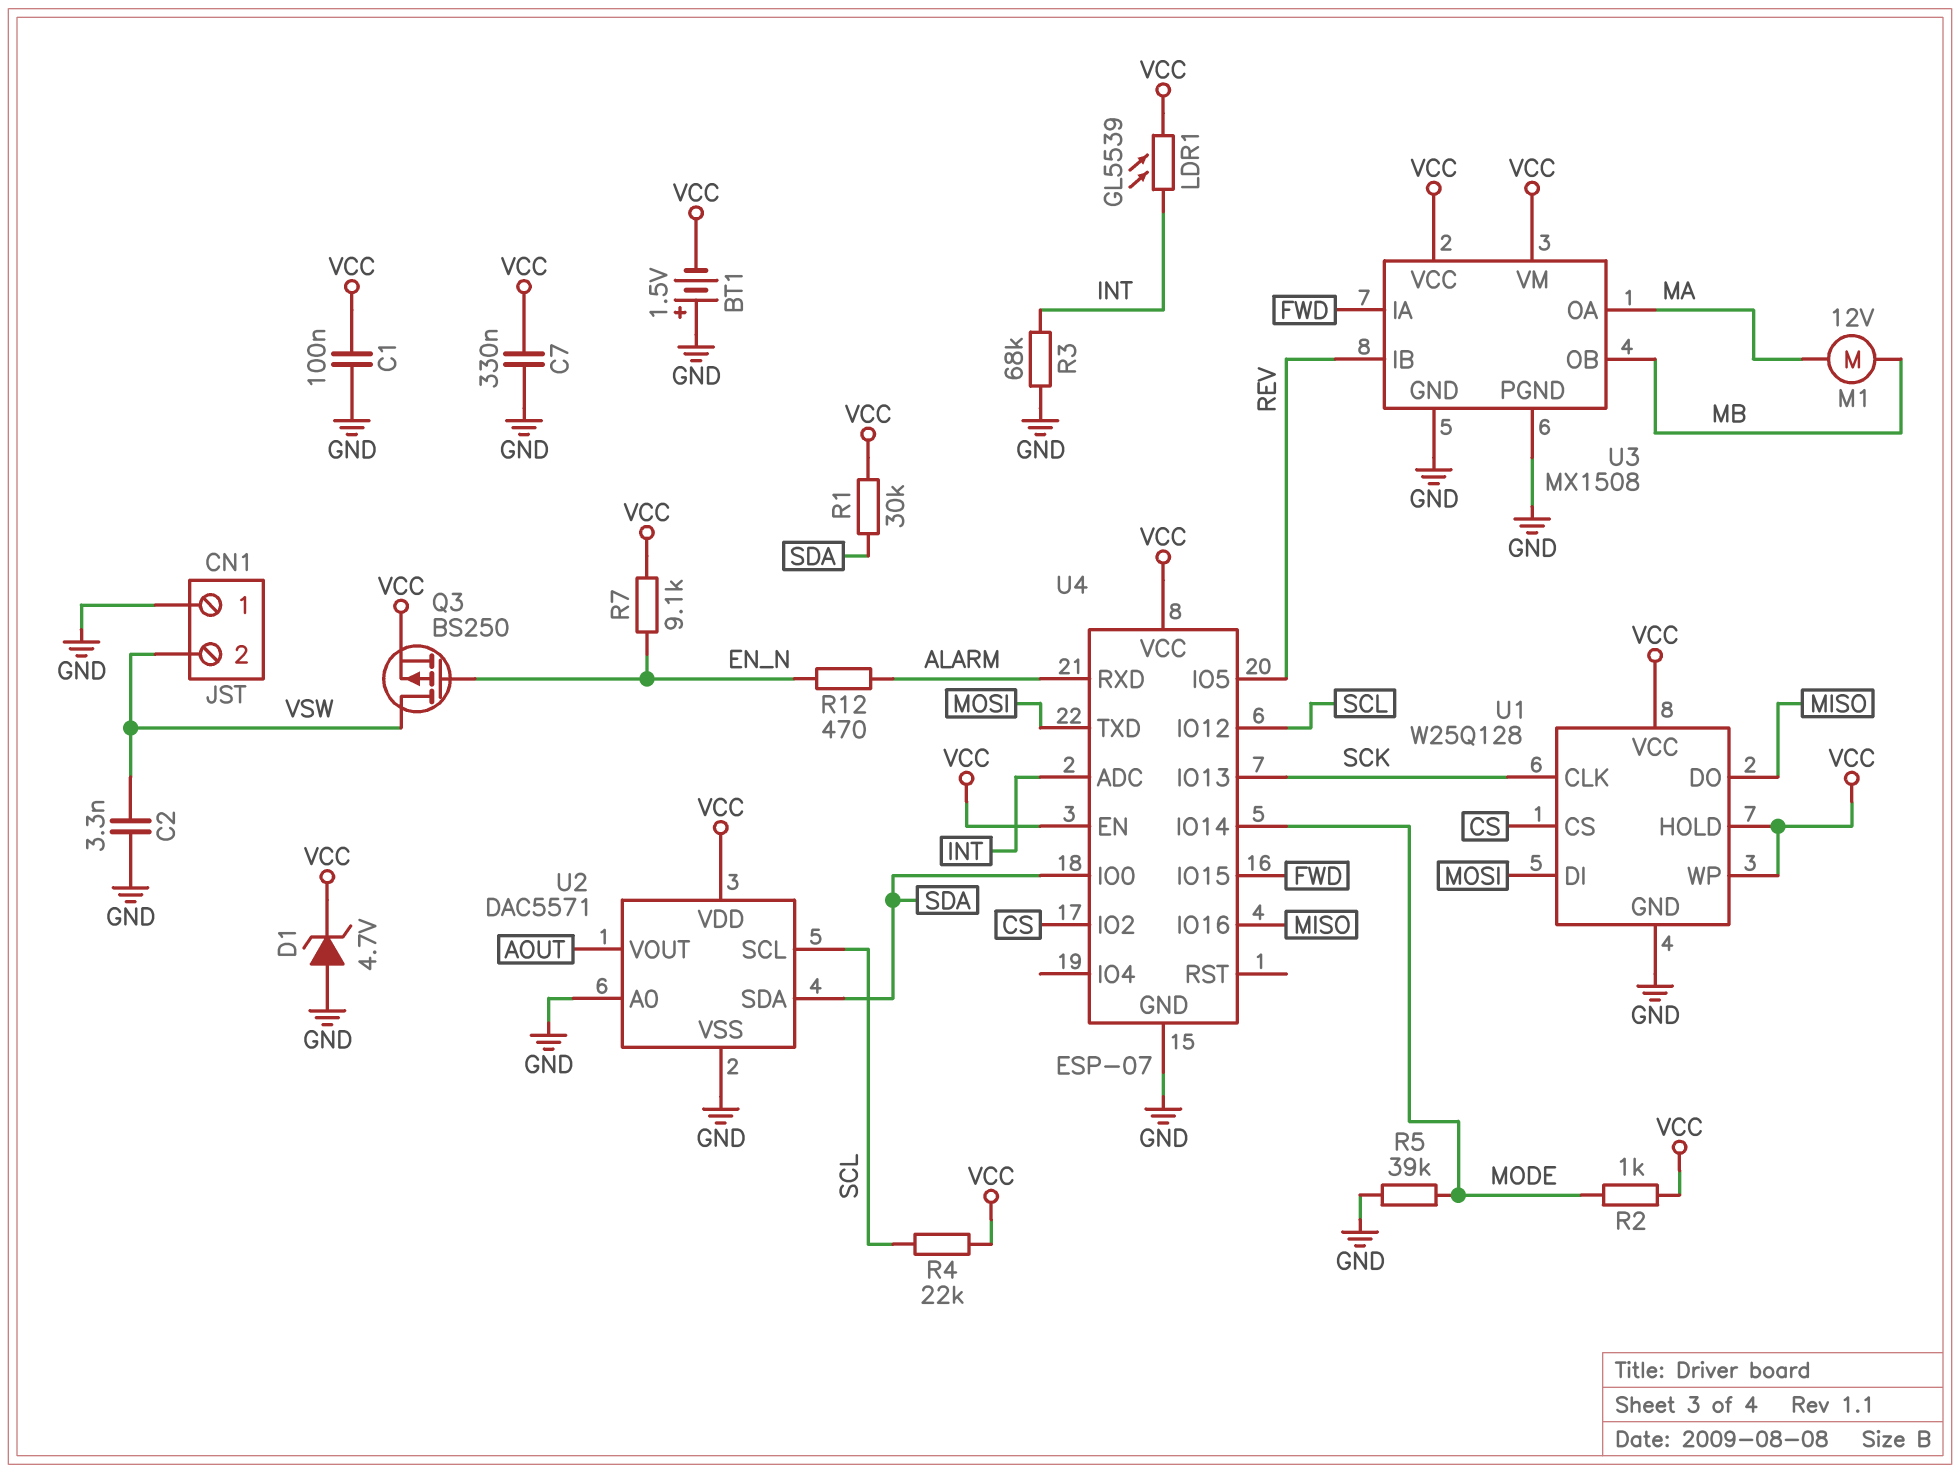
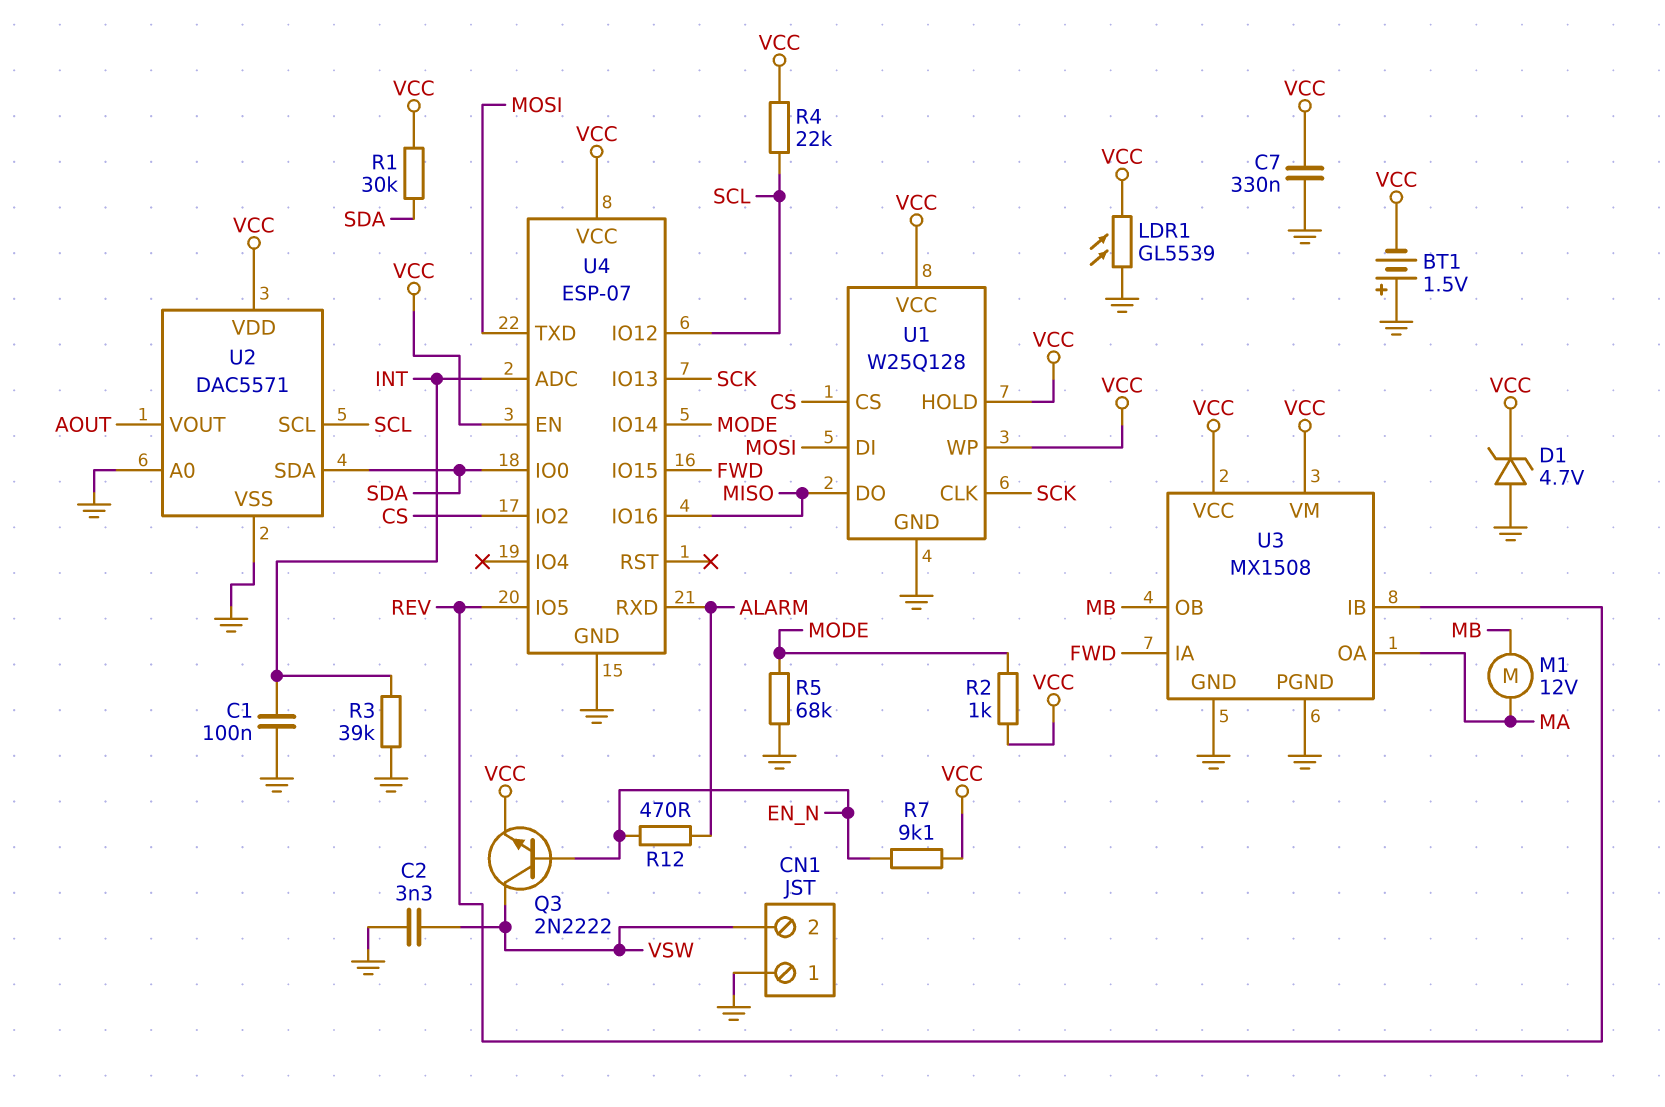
C1: 100nF (GND, VCC) -> 100nF (GND, INT)
LDR1: GL5539 (INT, VCC) -> GL5539 (GND, VCC)
Q3: PMOS BS250 (G EN_N, D VSW, S VCC) -> NPN 2N2222 (B EN_N, C VSW, E VCC)
R3: 68k (GND, INT) -> 39k (GND, INT)
R5: 39k (GND, MODE) -> 68k (GND, MODE)

